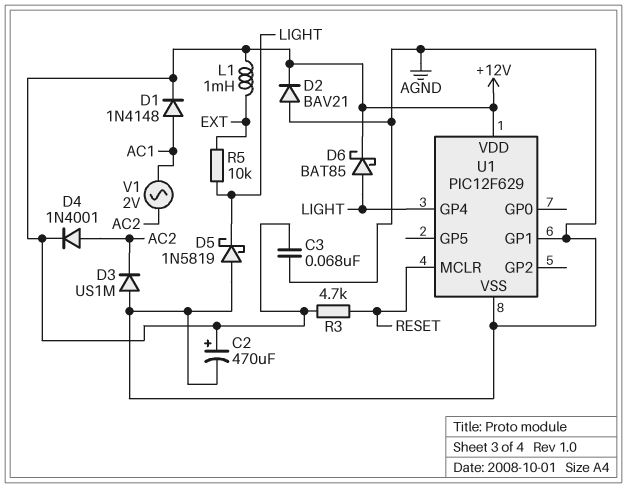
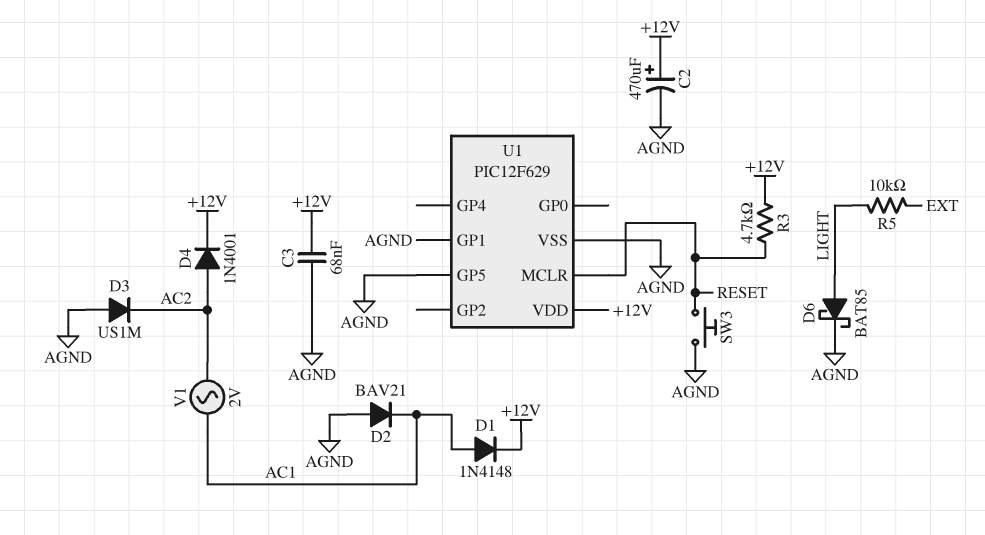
D2: diode BAV21 (A AGND, K +12V) -> diode BAV21 (A AGND, K AC1)
D5: schottky 1N5819 (A AGND, K LIGHT) -> none
D6: schottky BAT85 (A LIGHT, K +12V) -> schottky BAT85 (A LIGHT, K AGND)
L1: 1mH (+12V, EXT) -> none
SW3: none -> button (AGND, RESET)
U1 pin GP4: LIGHT -> none
U1 pin GP5: none -> AGND

